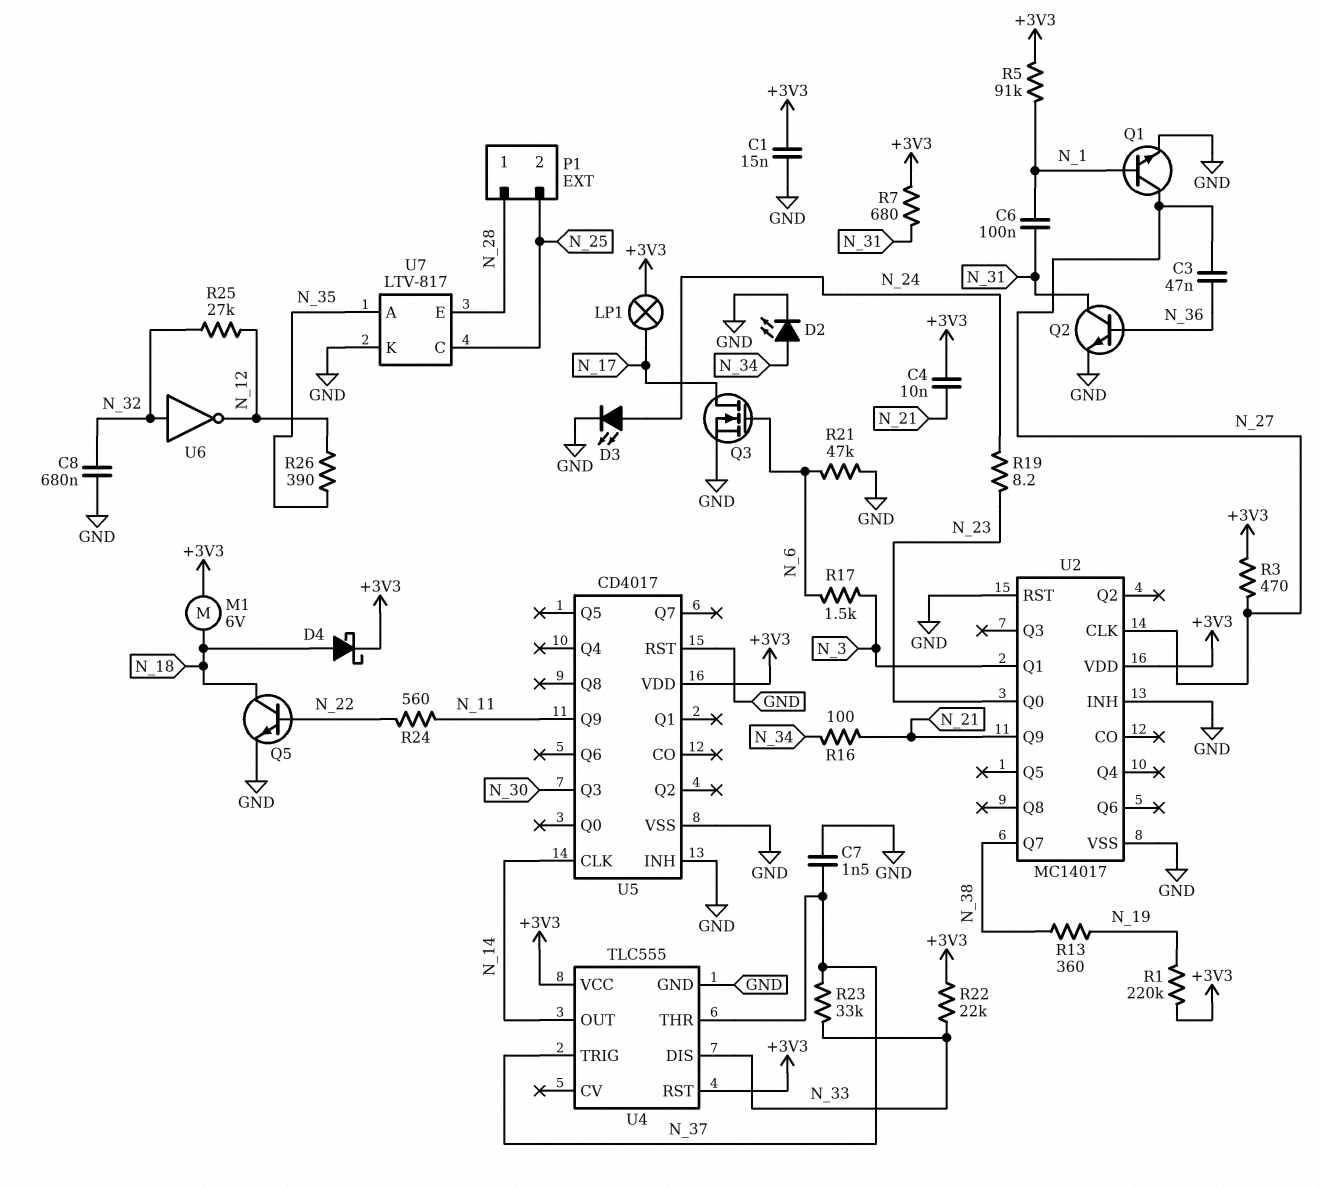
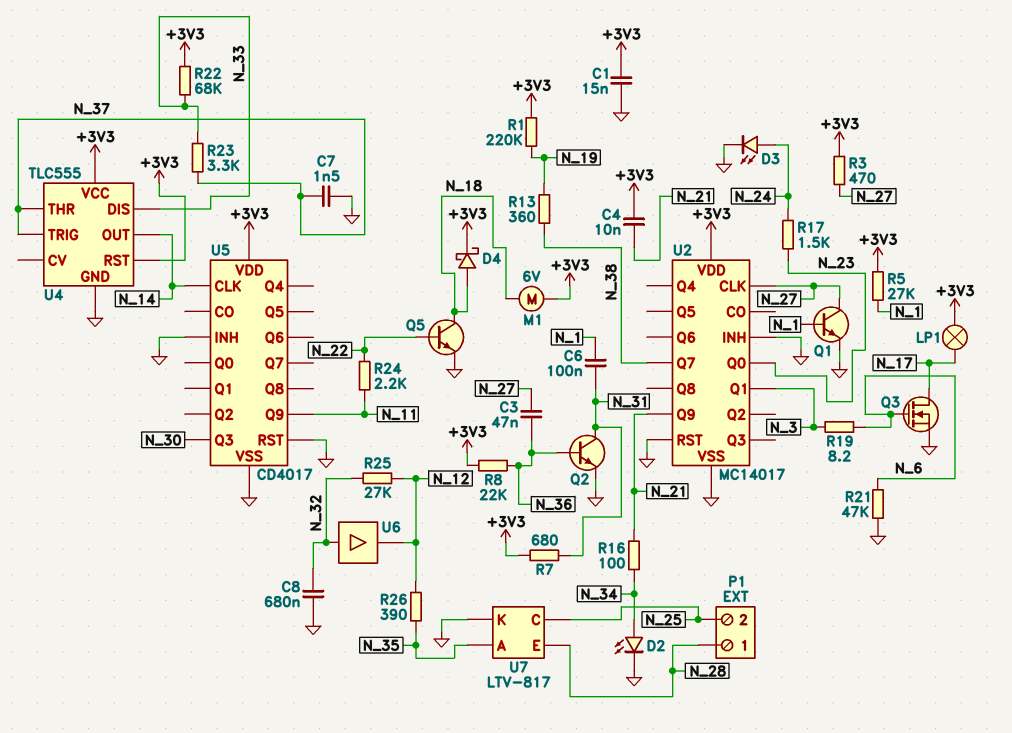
R5: 91k (+3V3, N_1) -> 27k (+3V3, N_1)
R8: none -> 22k (+3V3, N_36)
R17: 1.5k (N_3, N_6) -> 1.5k (N_23, N_24)
R19: 8.2 (N_23, N_24) -> 8.2 (N_3, N_6)
R22: 22k (+3V3, N_33) -> 68k (+3V3, N_33)
R23: 33k (N_33, N_37) -> 3.3k (N_33, N_37)
R24: 560 (N_11, N_22) -> 2.2k (N_11, N_22)
U6: NOT (in N_32, out N_12) -> buffer (in N_32, out N_12)

